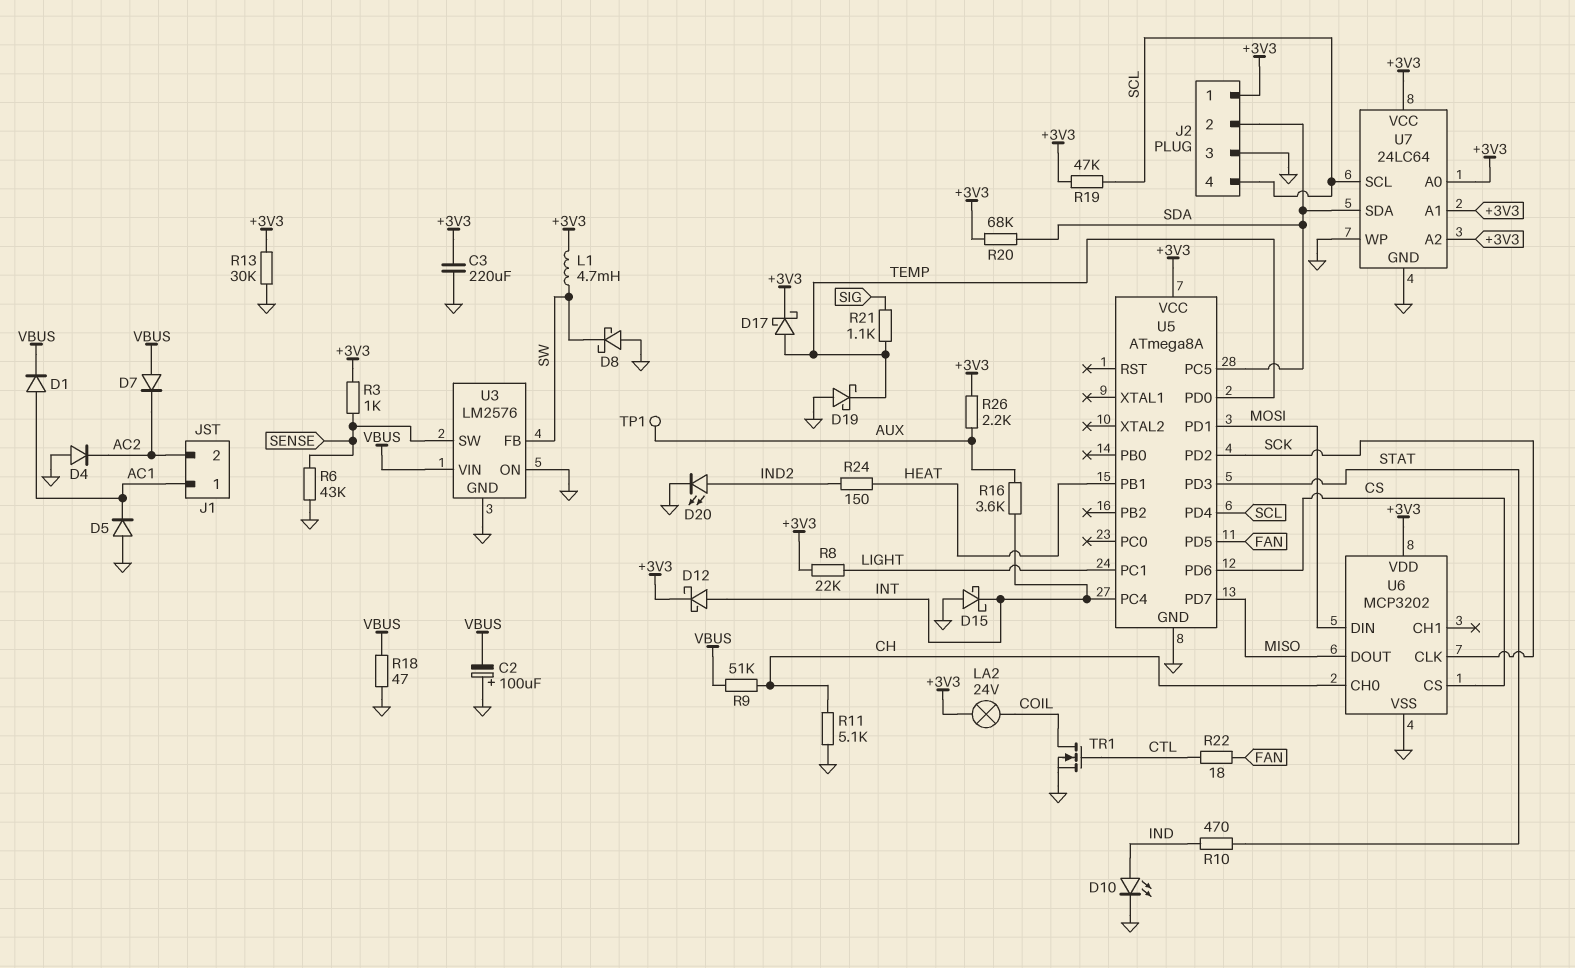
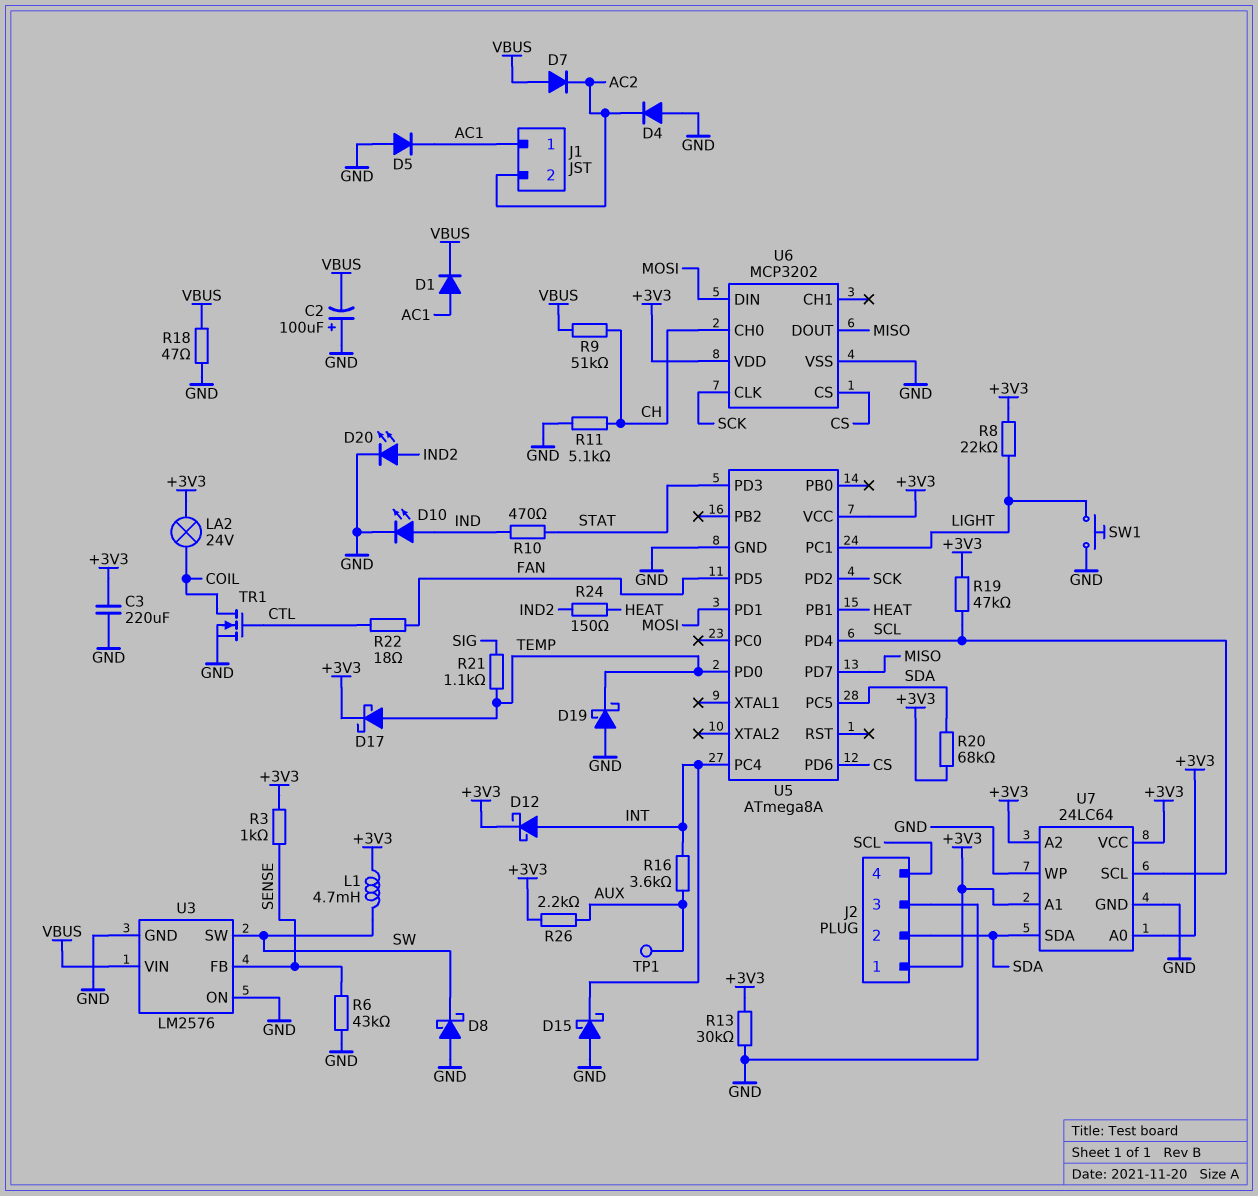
SW1: none -> button (GND, LIGHT)
U3 pin FB: SW -> SENSE
U3 pin SW: SENSE -> SW

